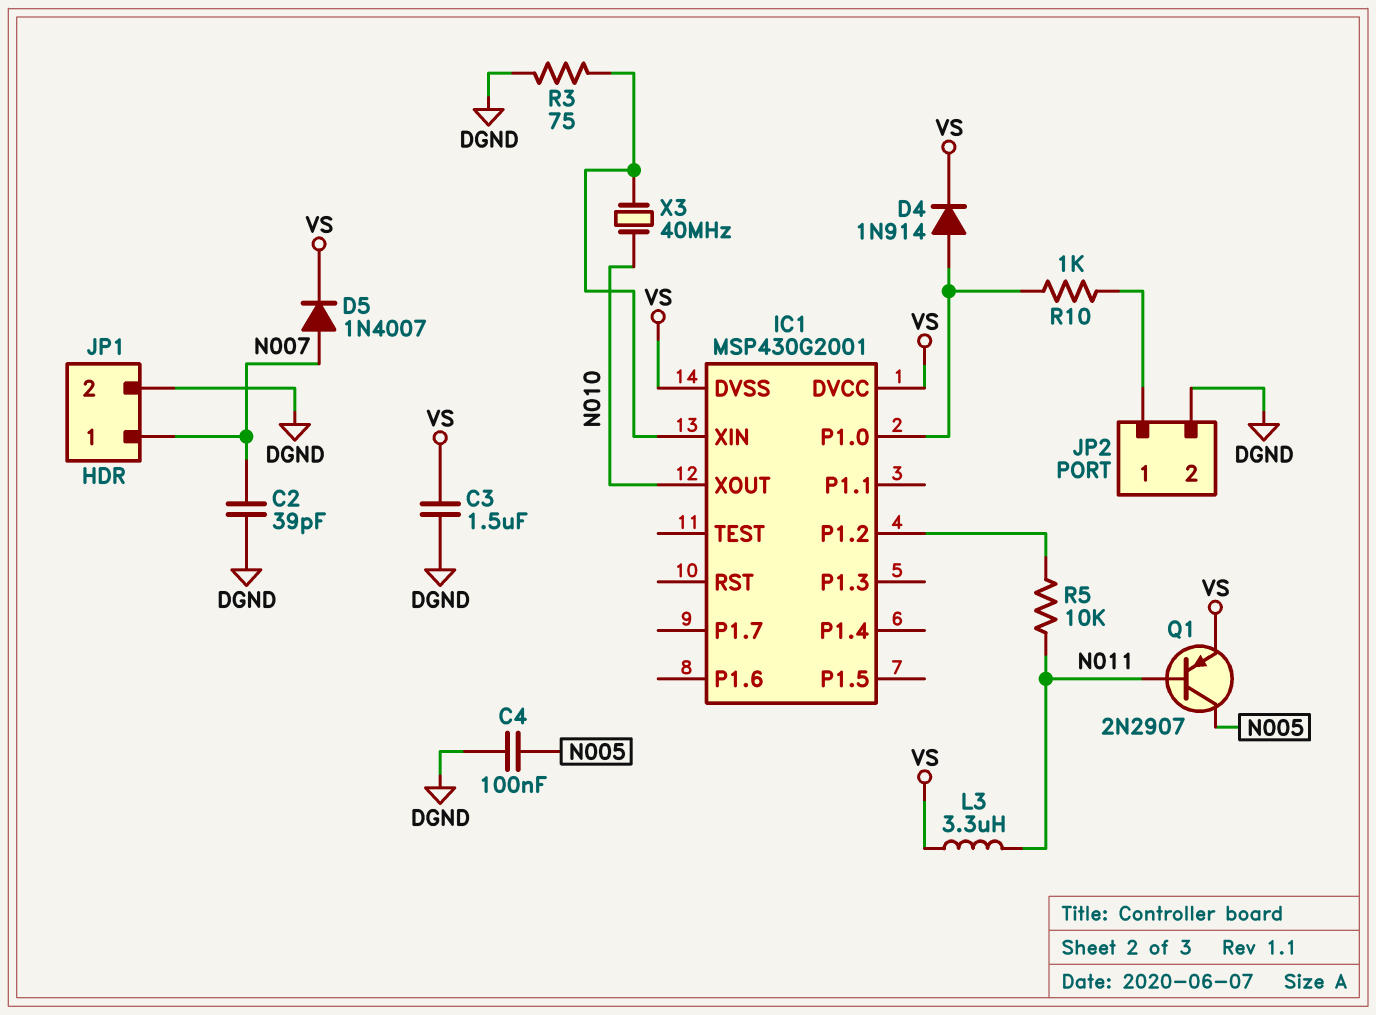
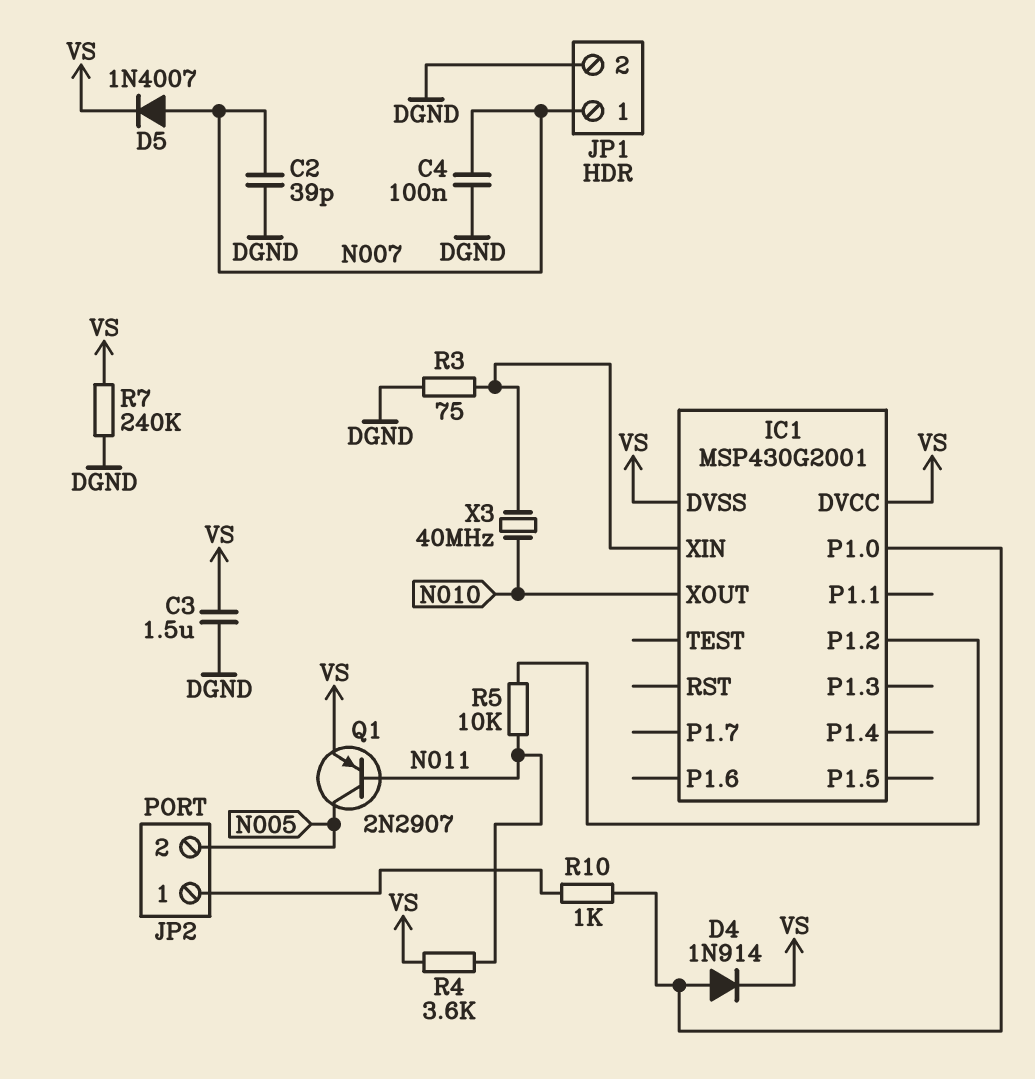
C4: 100nF (DGND, N005) -> 100nF (DGND, N007)
JP2 pin 2: DGND -> N005
L3: 3.3uH (N011, VS) -> none
R4: none -> 3.6k (N011, VS)
R7: none -> 240k (DGND, VS)

